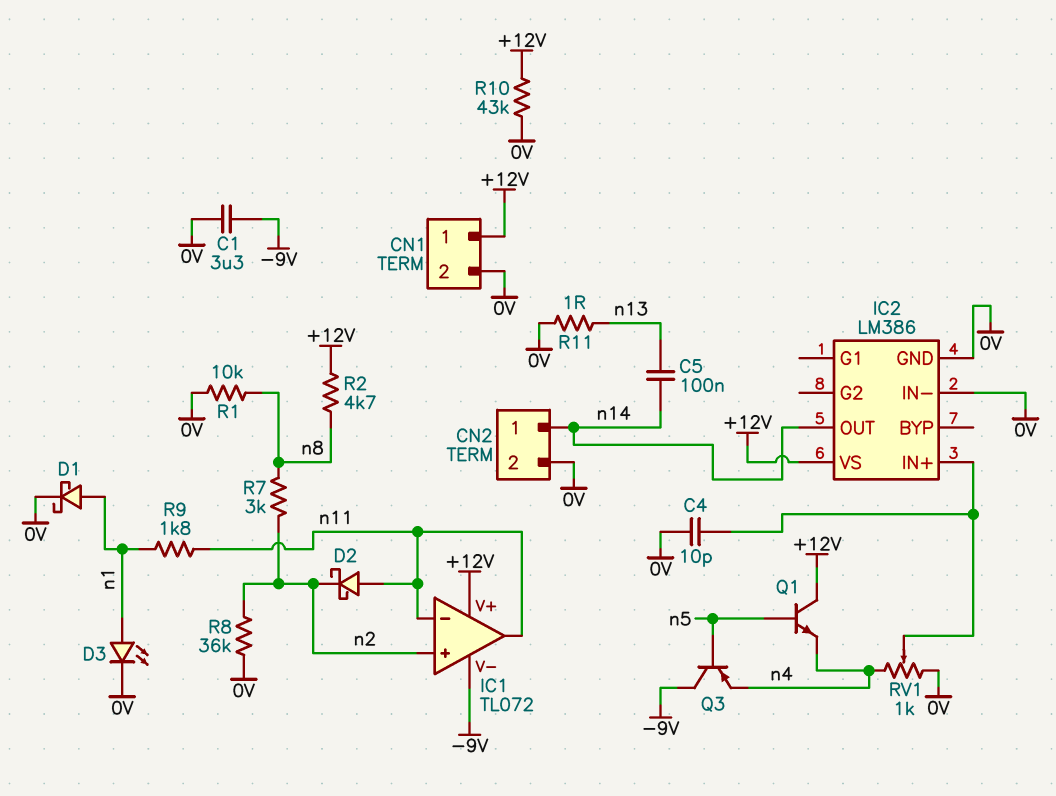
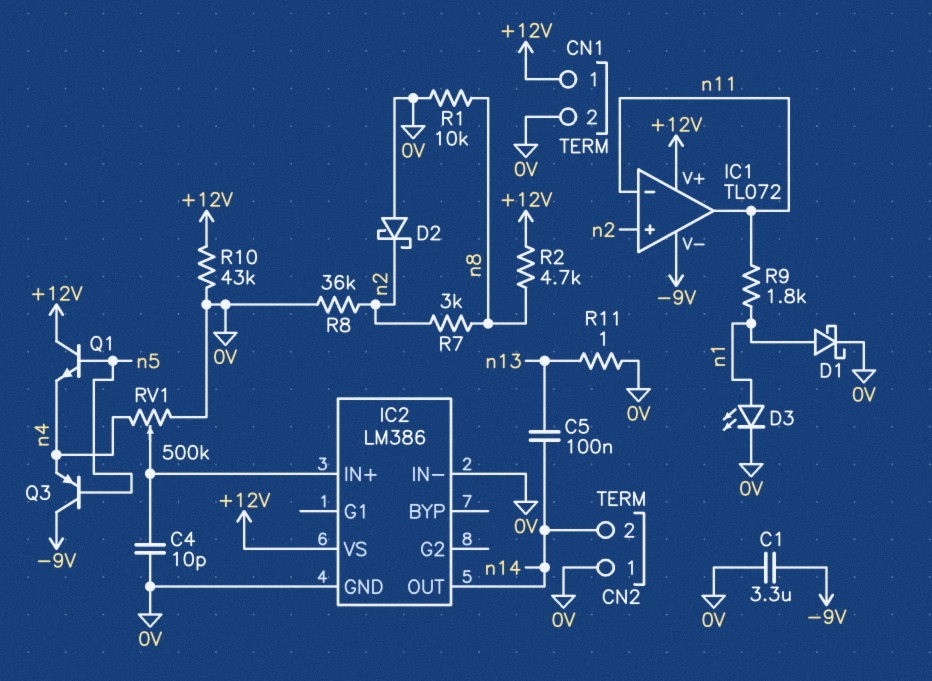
CN2 pin 1: n14 -> 0V
CN2 pin 2: 0V -> n14
D2: schottky (A n11, K n2) -> schottky (A 0V, K n2)
RV1: 1k (0V, n4, wiper IC2/IN+) -> 500k (0V, n4, wiper IC2/IN+)

